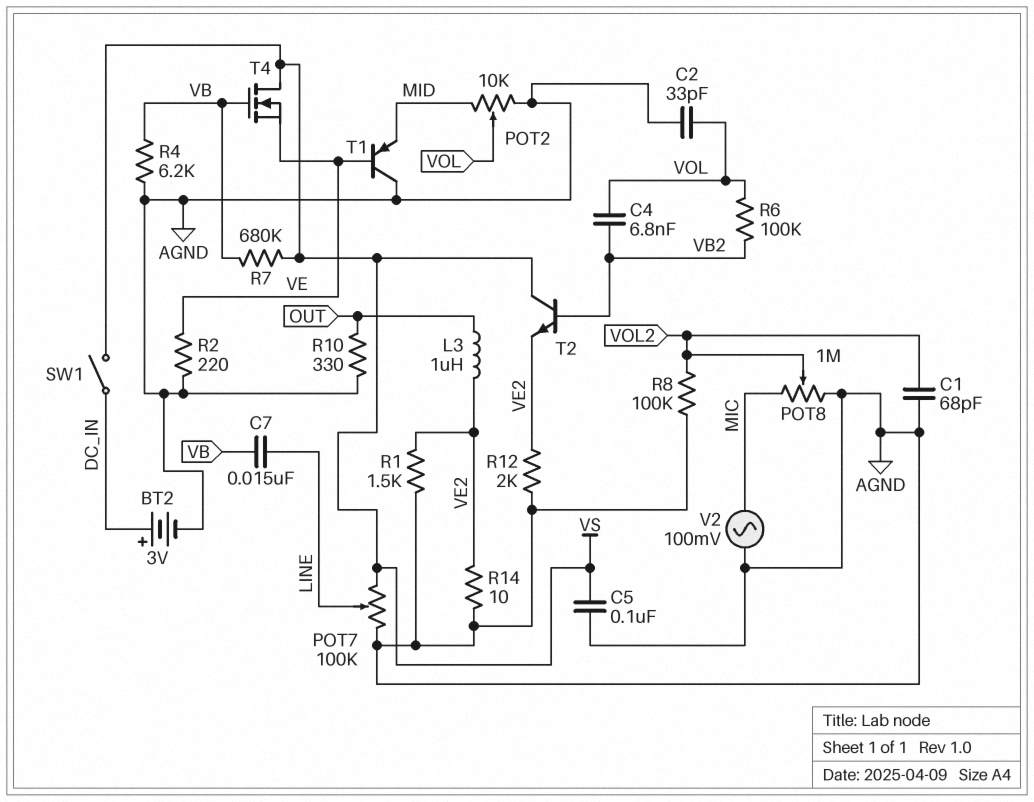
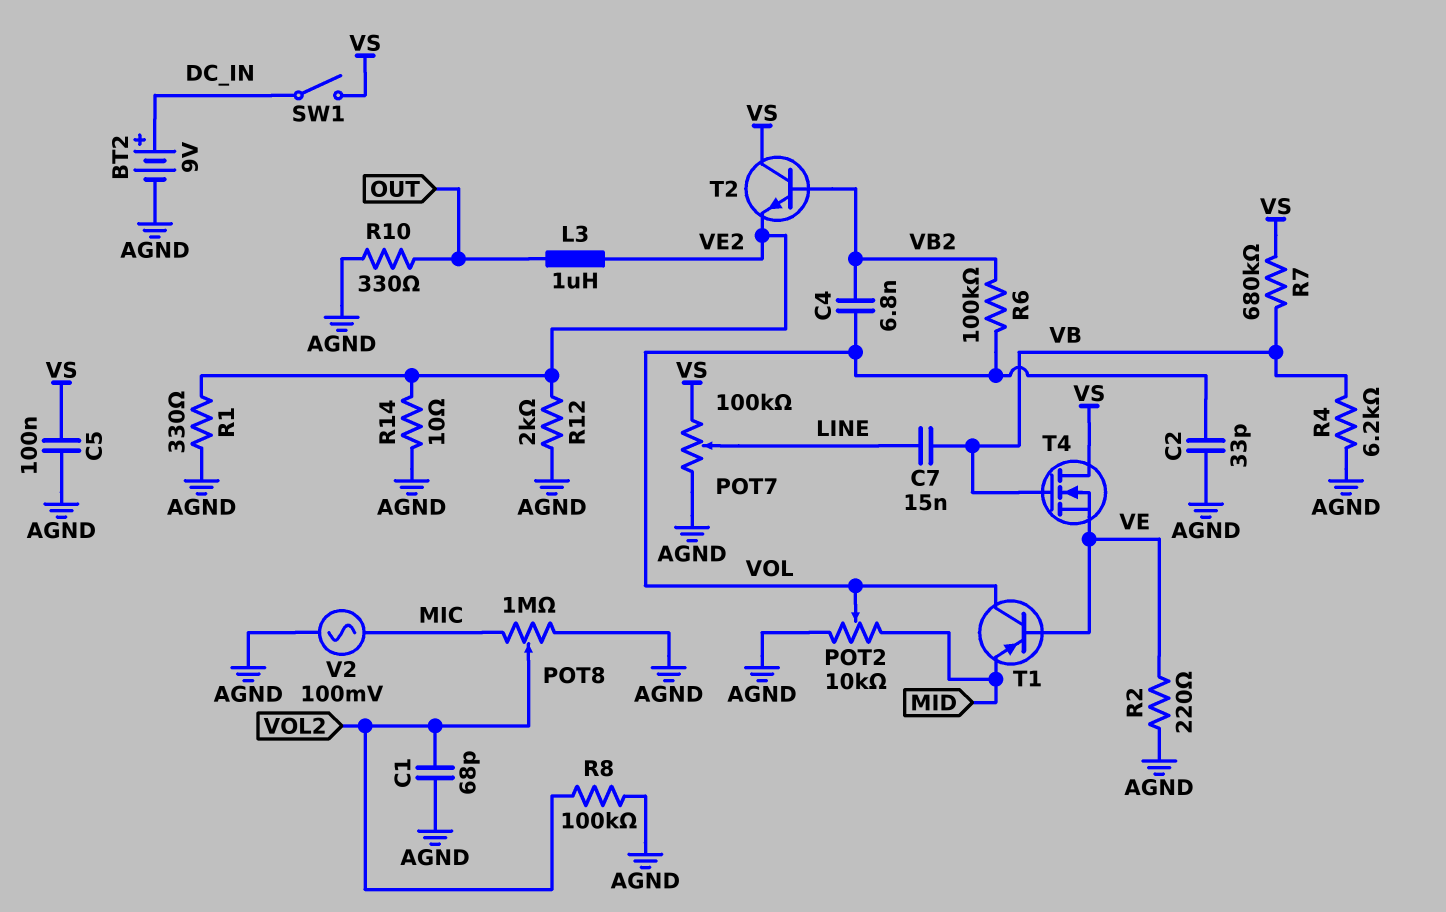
BT2: 3V (plus DC_IN, minus AGND) -> 9V (plus DC_IN, minus AGND)
R1: 1.5k (AGND, VE2) -> 330 (AGND, VE2)
T1: PNP (B VE, C AGND, E MID) -> PNP (B VE, C VOL, E MID)

